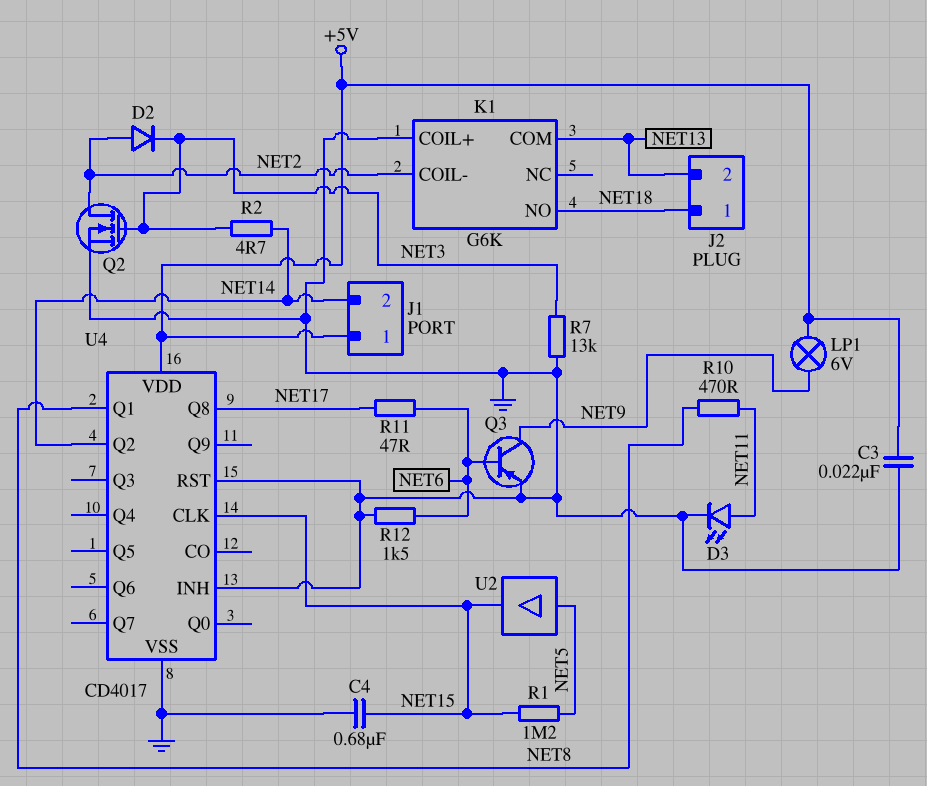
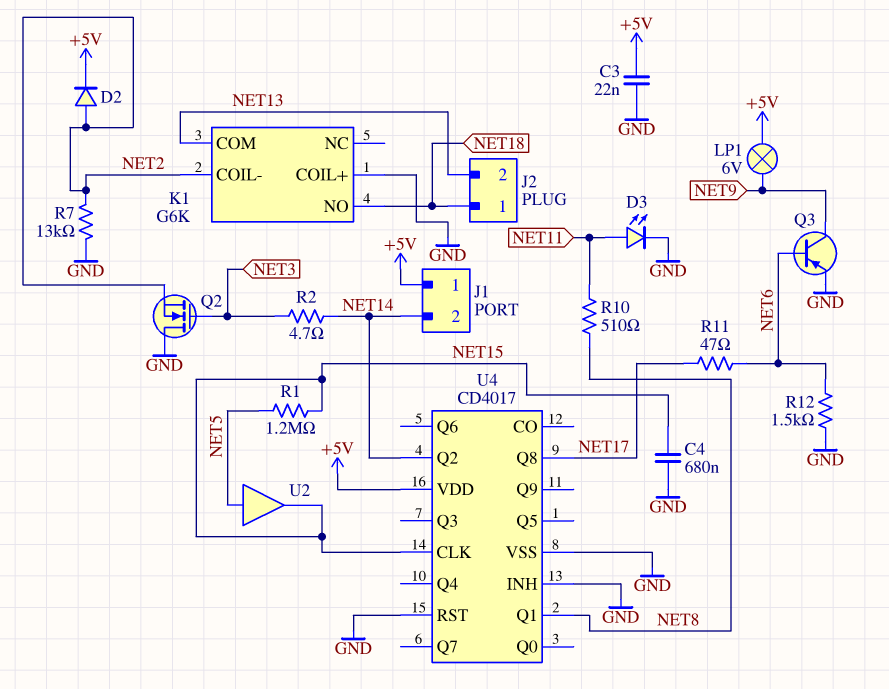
D2: diode (A NET2, K NET3) -> diode (A NET2, K +5V)
Q2: NMOS (G NET3, D NET2, S GND) -> NMOS (G NET3, D GND, S NET2)
R7: 13k (GND, NET3) -> 13k (GND, NET2)
R10: 470 (NET8, NET11) -> 510 (NET8, NET11)

